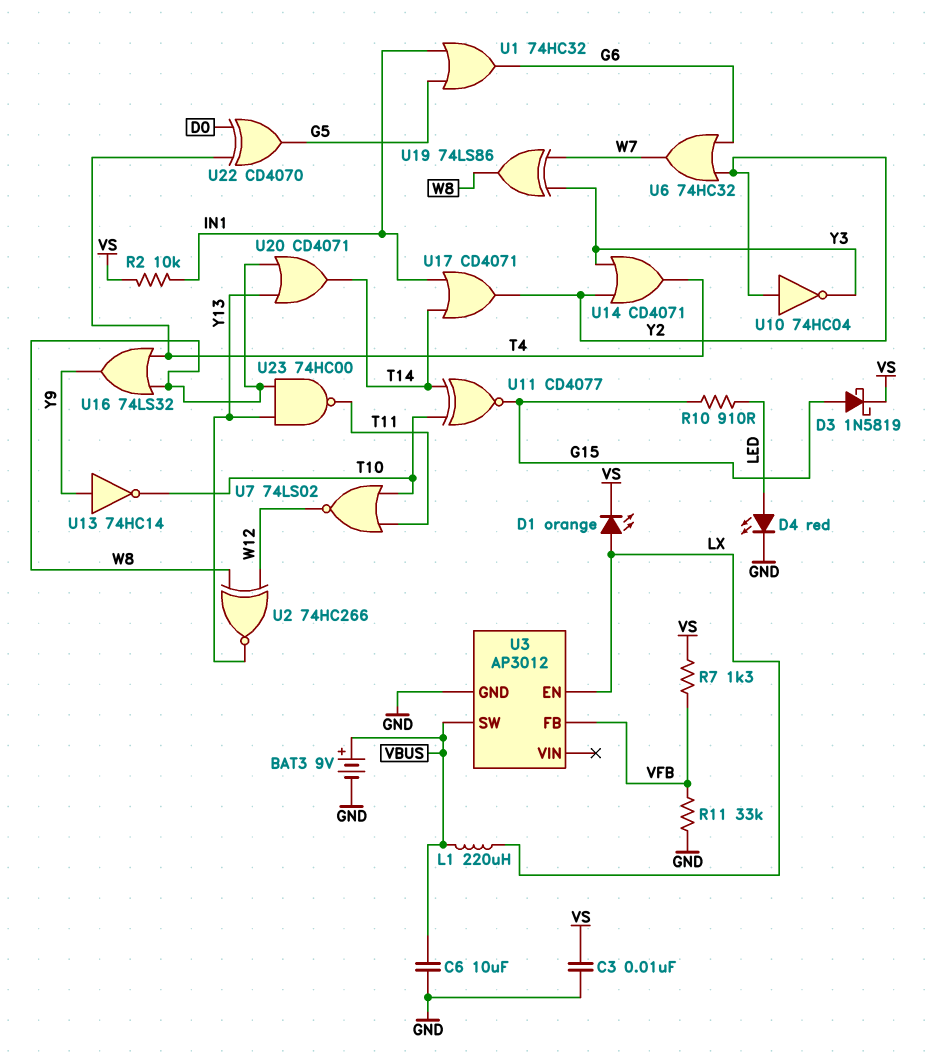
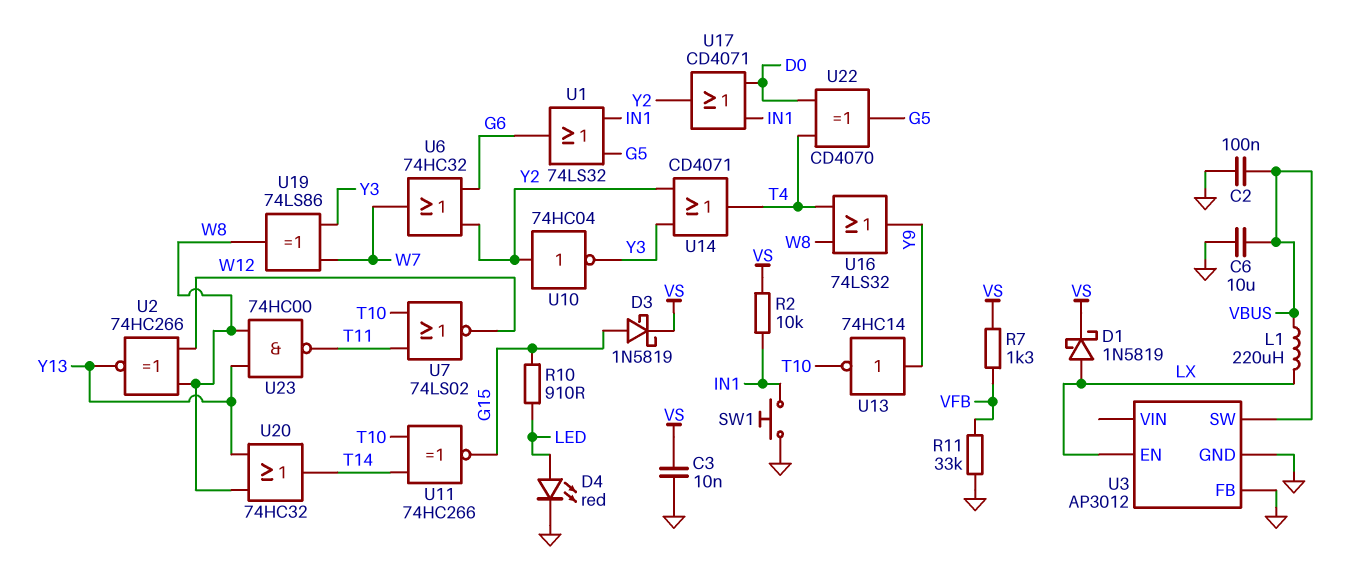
BAT3: 9V (plus VBUS, minus GND) -> none
C2: none -> 100nF (GND, VBUS)
D1: LED orange (A LX, K VS) -> schottky 1N5819 (A LX, K VS)
SW1: none -> button (GND, IN1)
U1: OR 74HC32 (in G5, in IN1, out G6) -> OR 74LS32 (in G5, in IN1, out G6)
U3 pin FB: VFB -> GND
U11: XNOR CD4077 (in T10, in T14, out G15) -> XNOR 74HC266 (in T10, in T14, out G15)
U17: OR CD4071 (in IN1, in T14, out Y2) -> OR CD4071 (in D0, in IN1, out Y2)
U20: OR CD4071 (in W8, in Y13, out T14) -> OR 74HC32 (in W8, in Y13, out T14)

